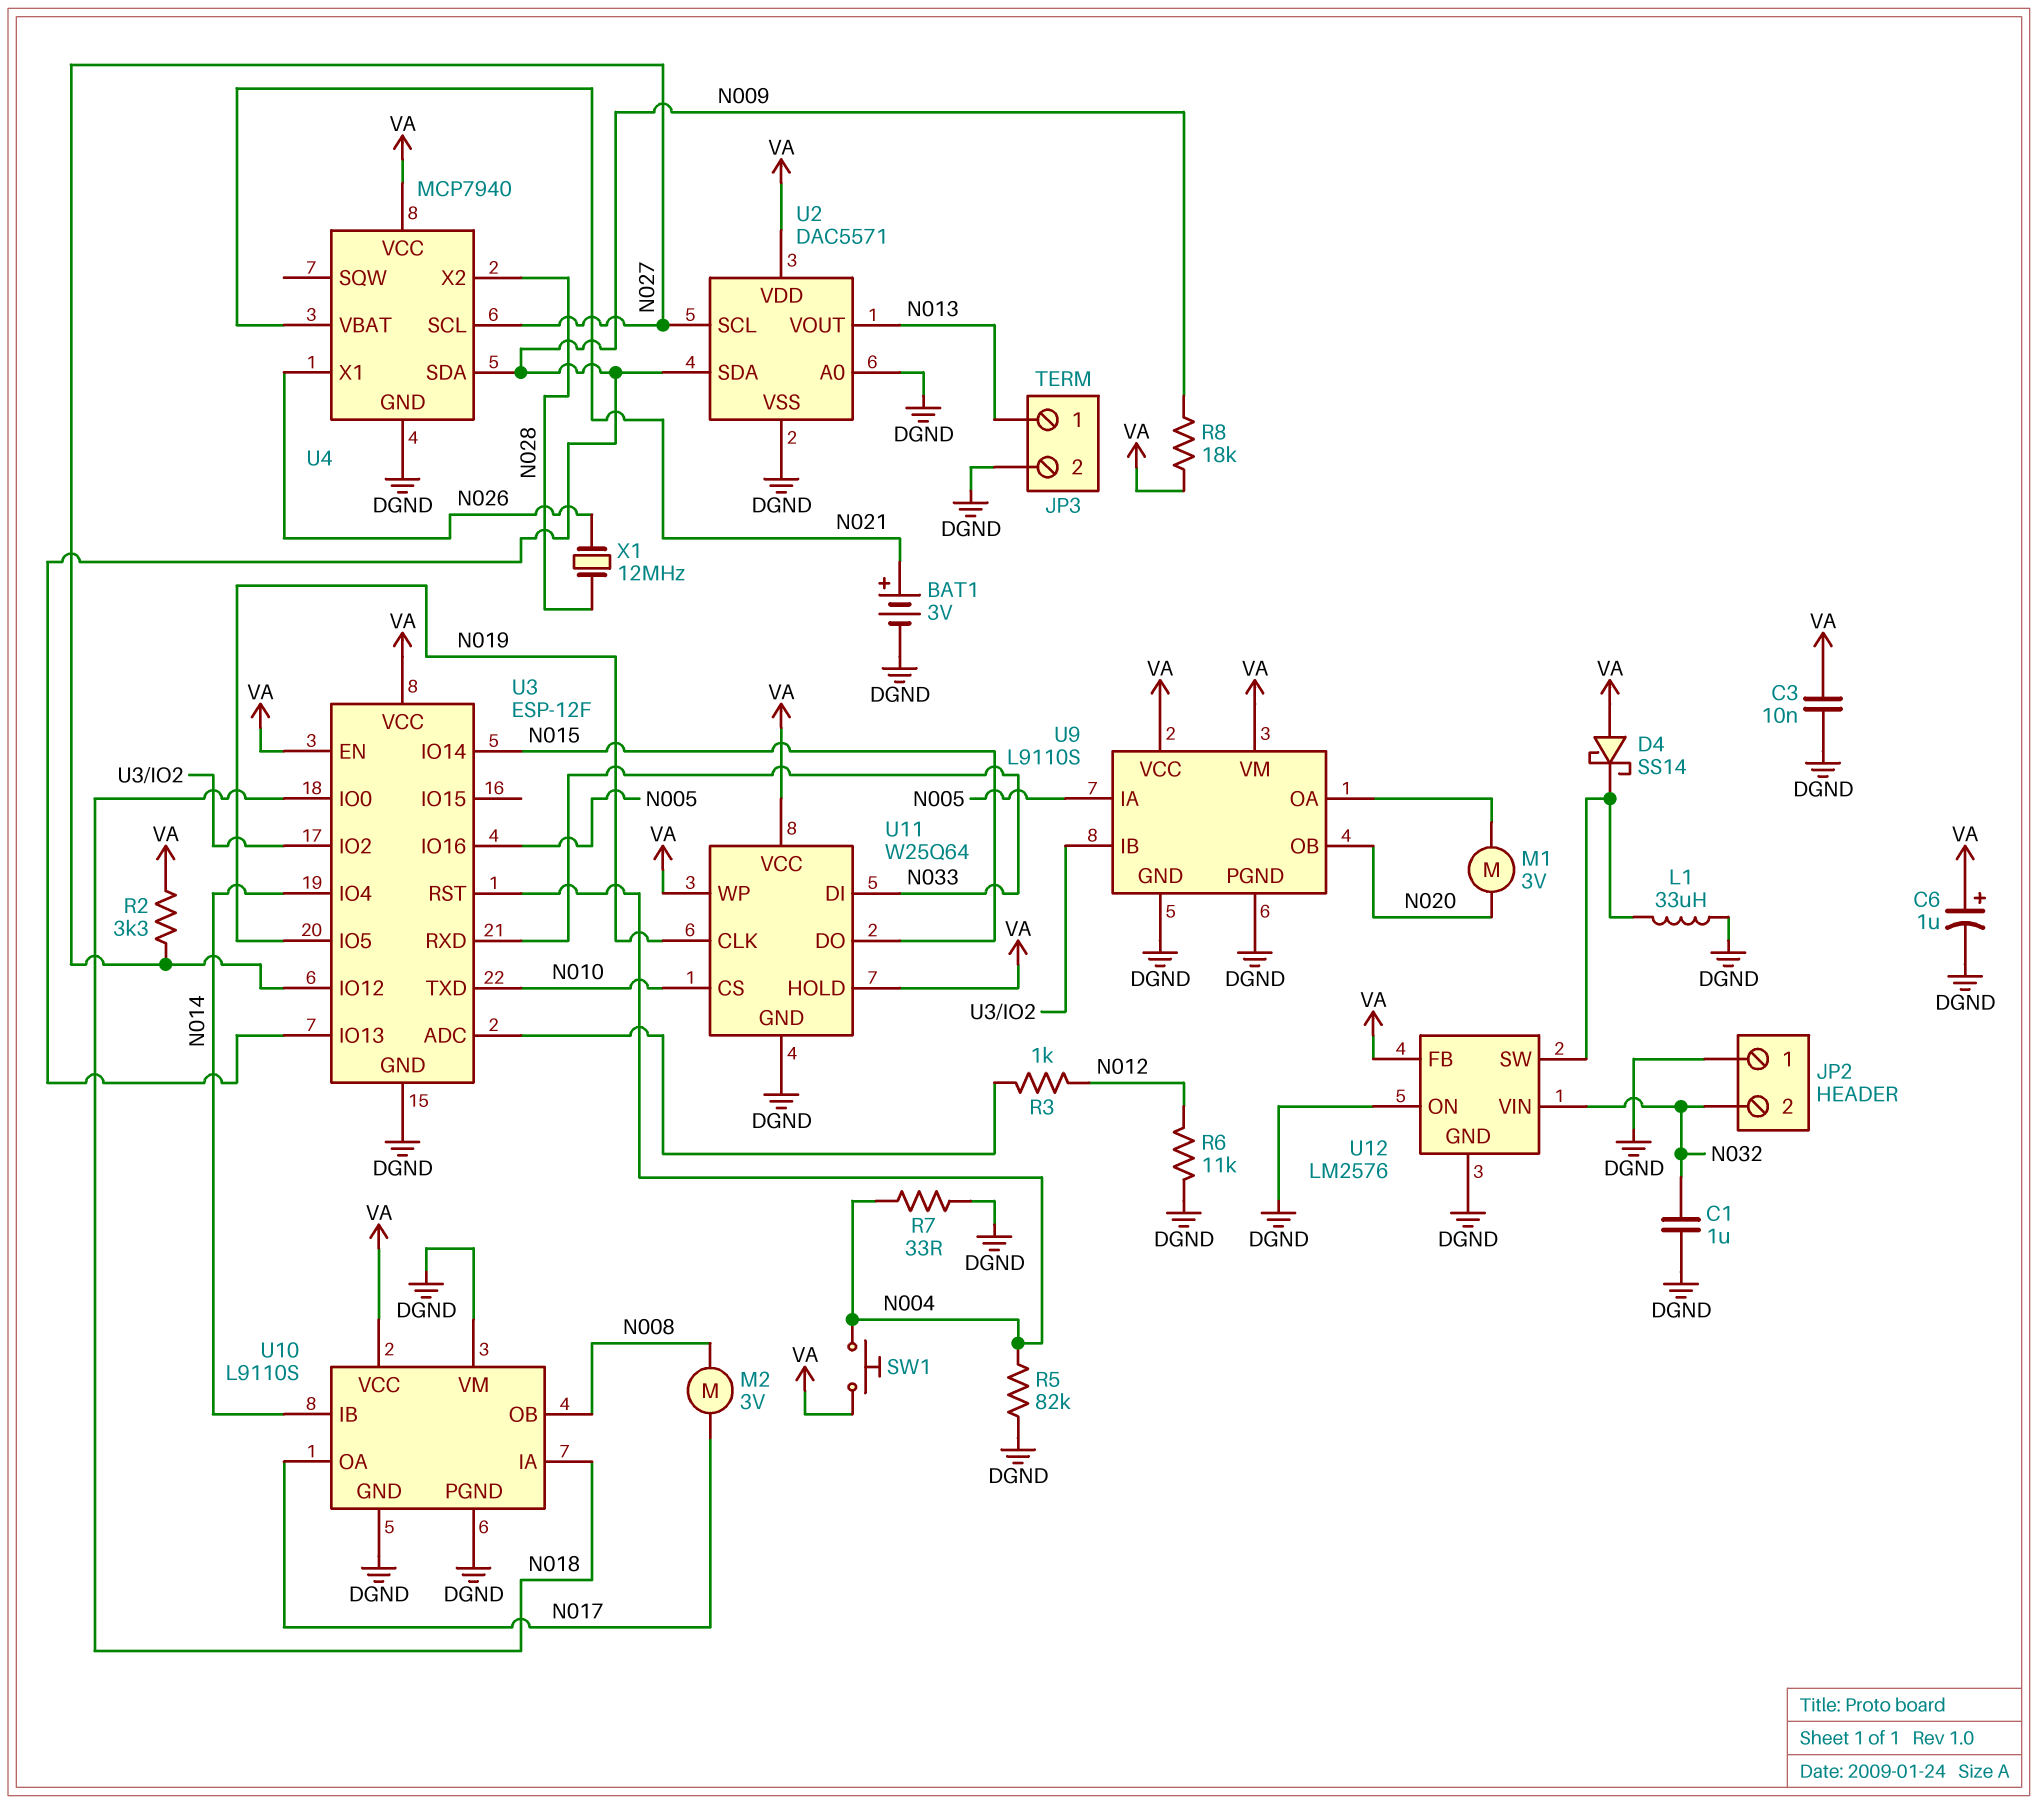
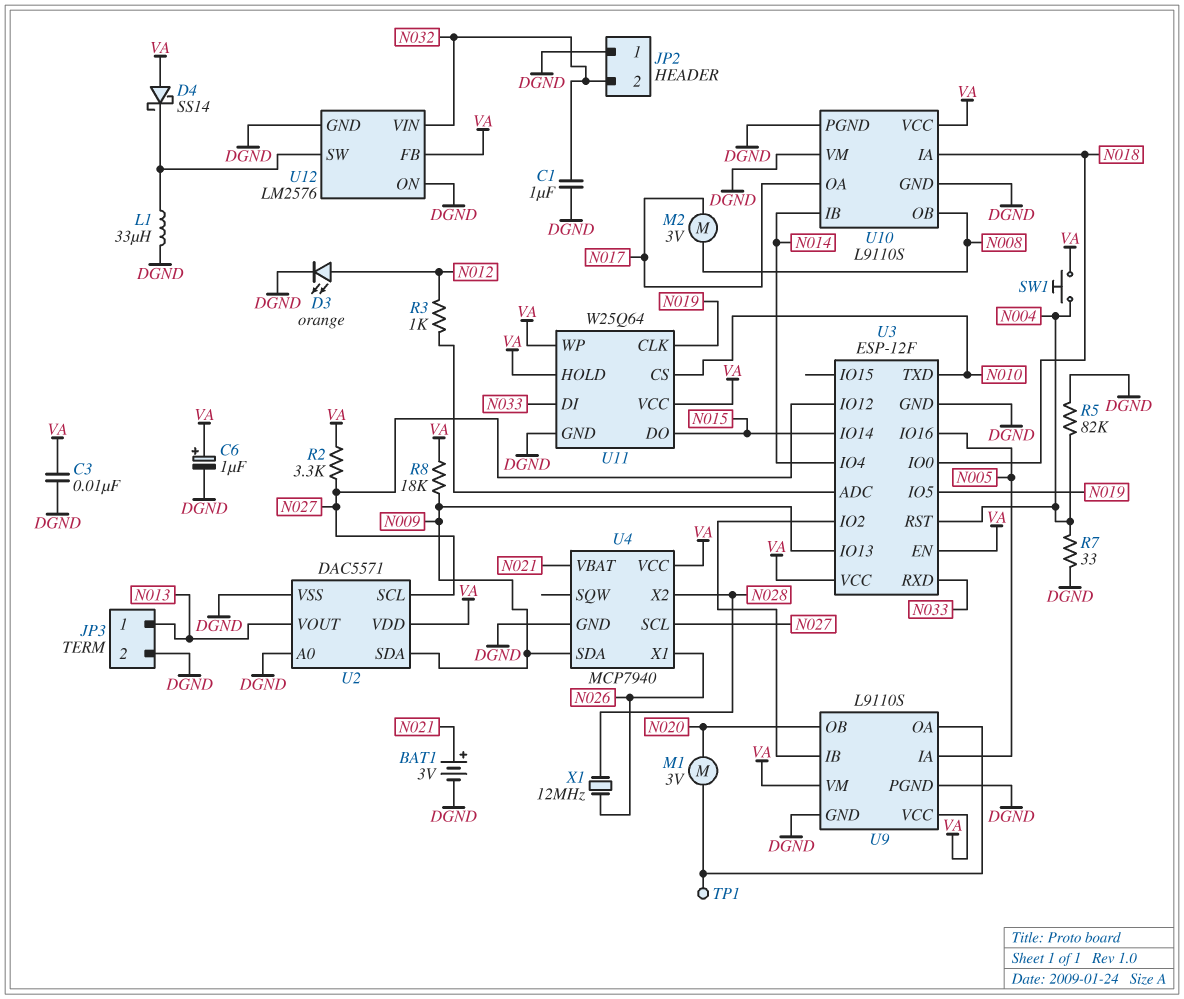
D3: none -> LED orange (A N012, K DGND)
R6: 11k (DGND, N012) -> none
TP1: none -> test point (U9/OA)

